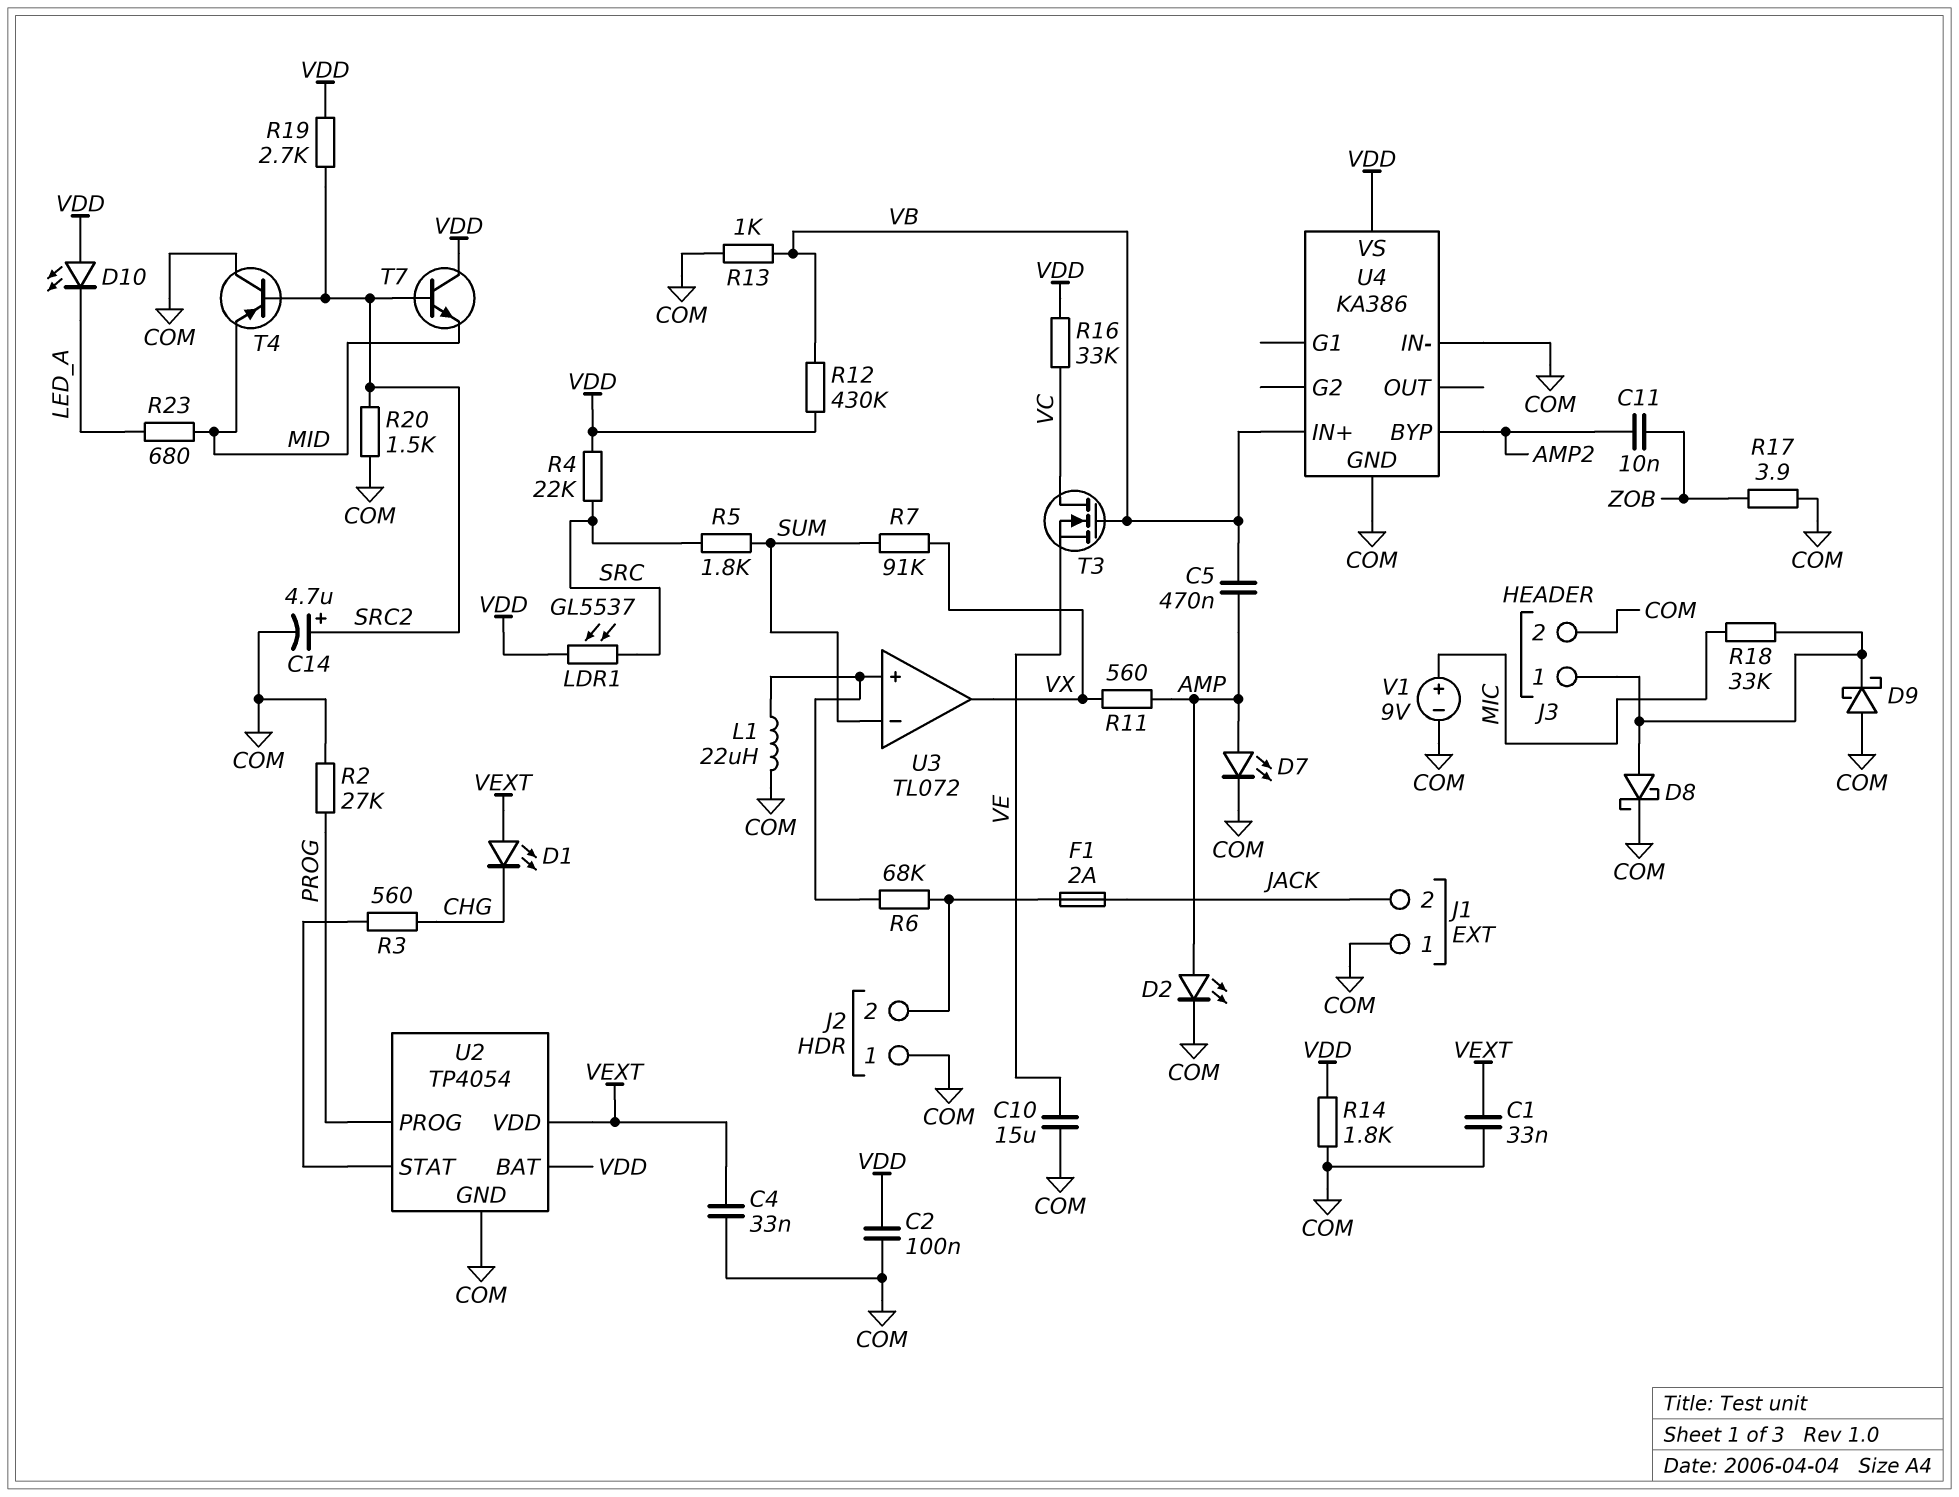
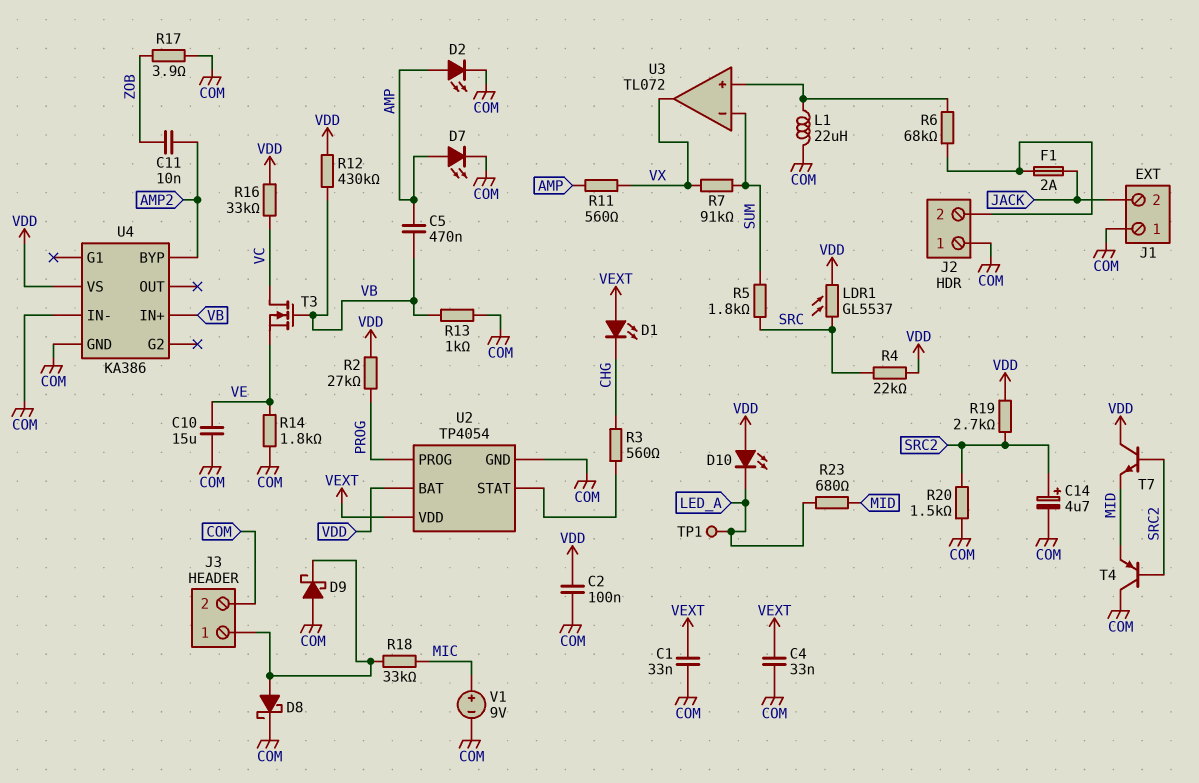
R2: 27k (COM, PROG) -> 27k (PROG, VDD)
R14: 1.8k (COM, VDD) -> 1.8k (COM, VE)
TP1: none -> test point (LED_A)

